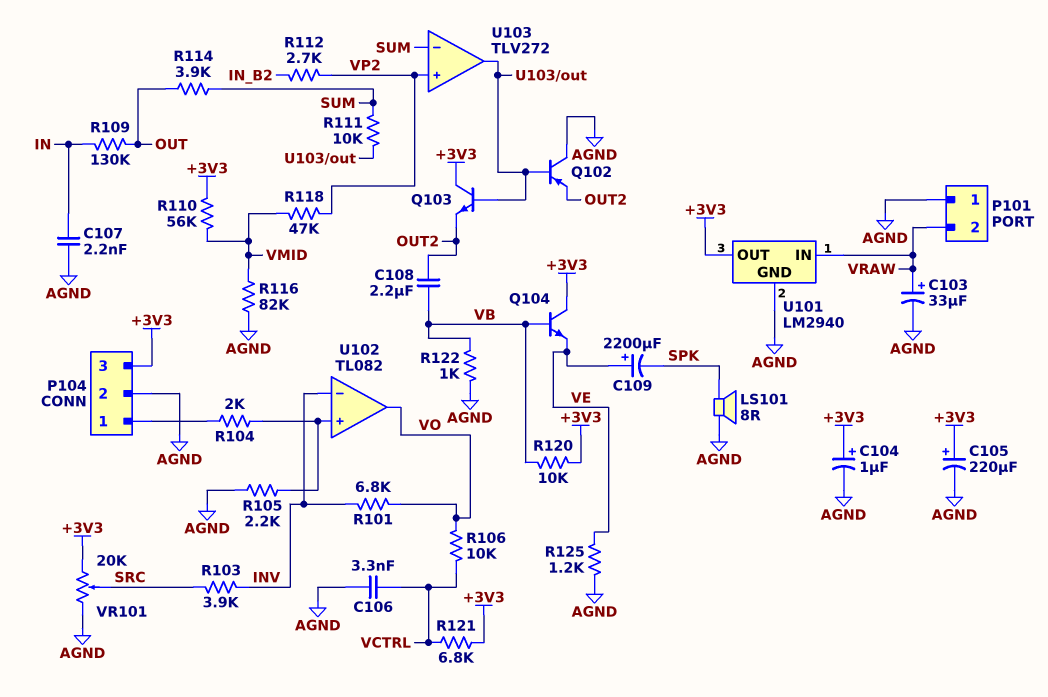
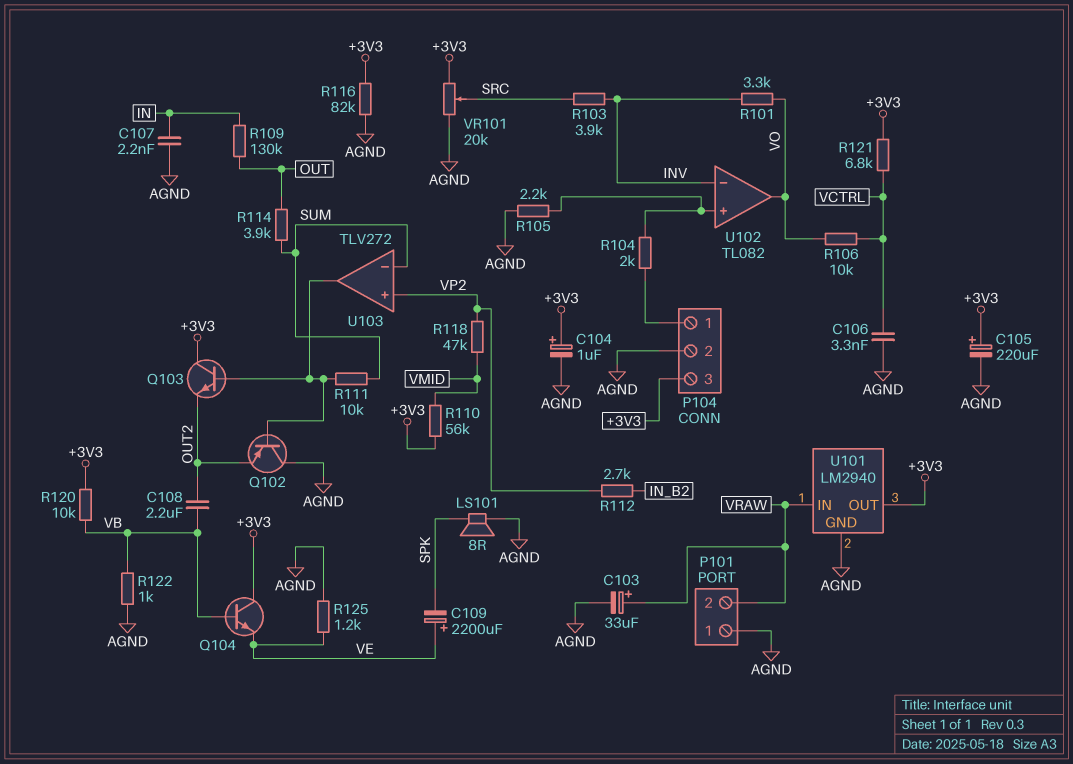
R101: 6.8k (INV, VO) -> 3.3k (INV, VO)
R116: 82k (AGND, VMID) -> 82k (+3V3, AGND)

